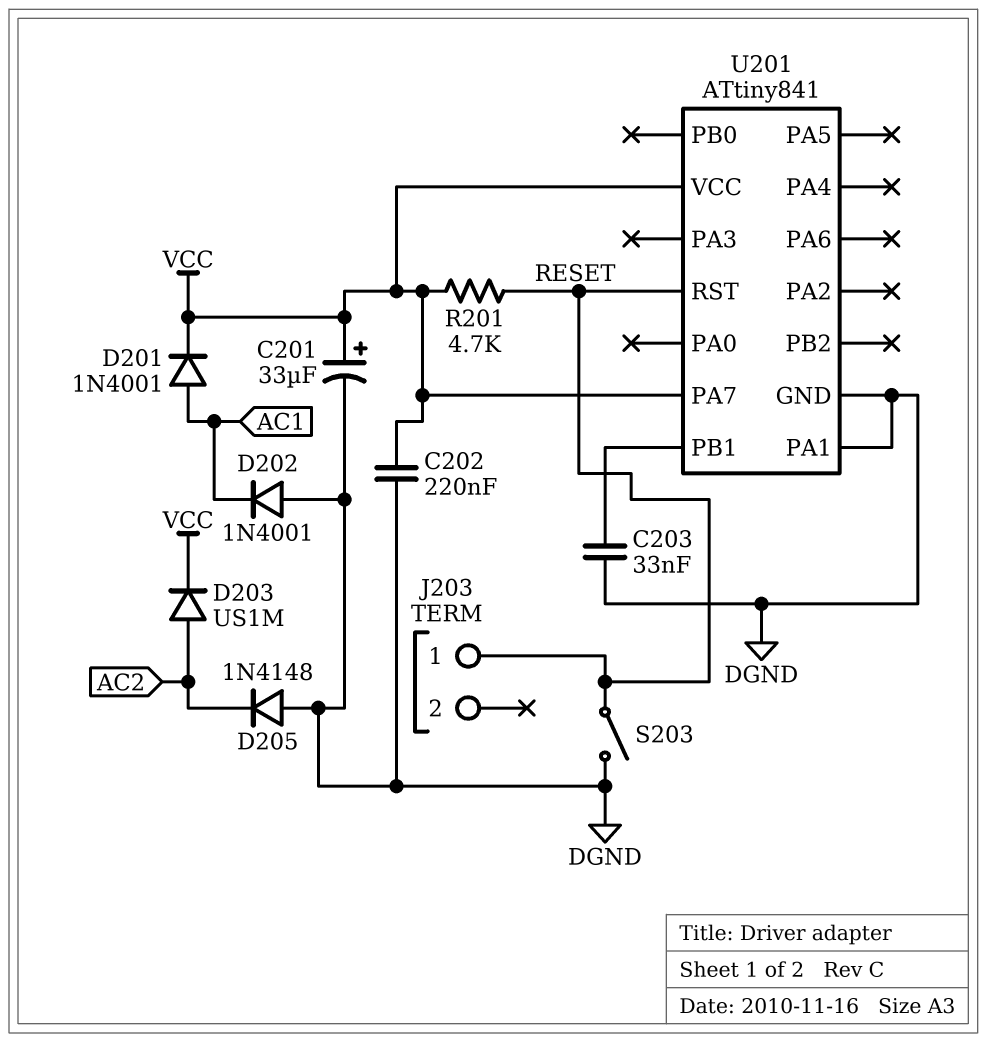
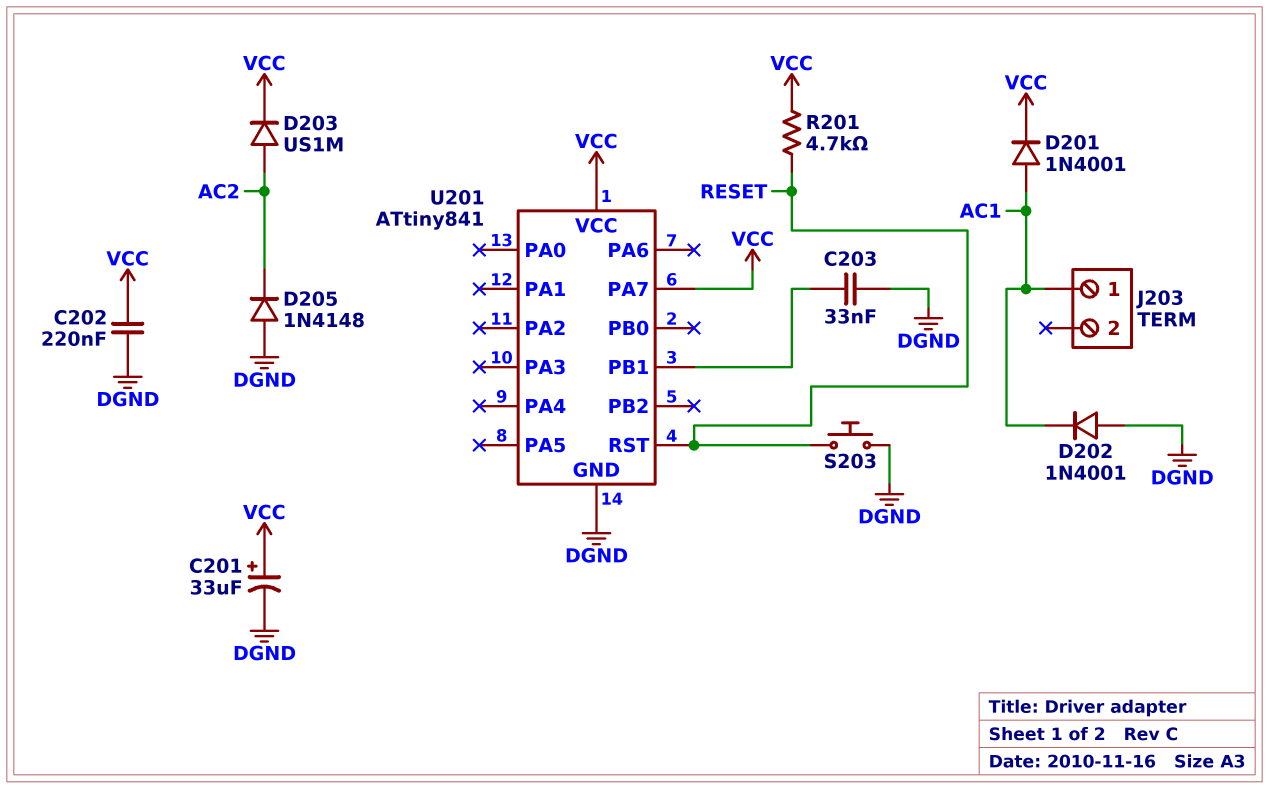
J203 pin 1: RESET -> AC1
S203: switch (DGND, RESET) -> button (DGND, RESET)
U201 pin PA1: DGND -> none

